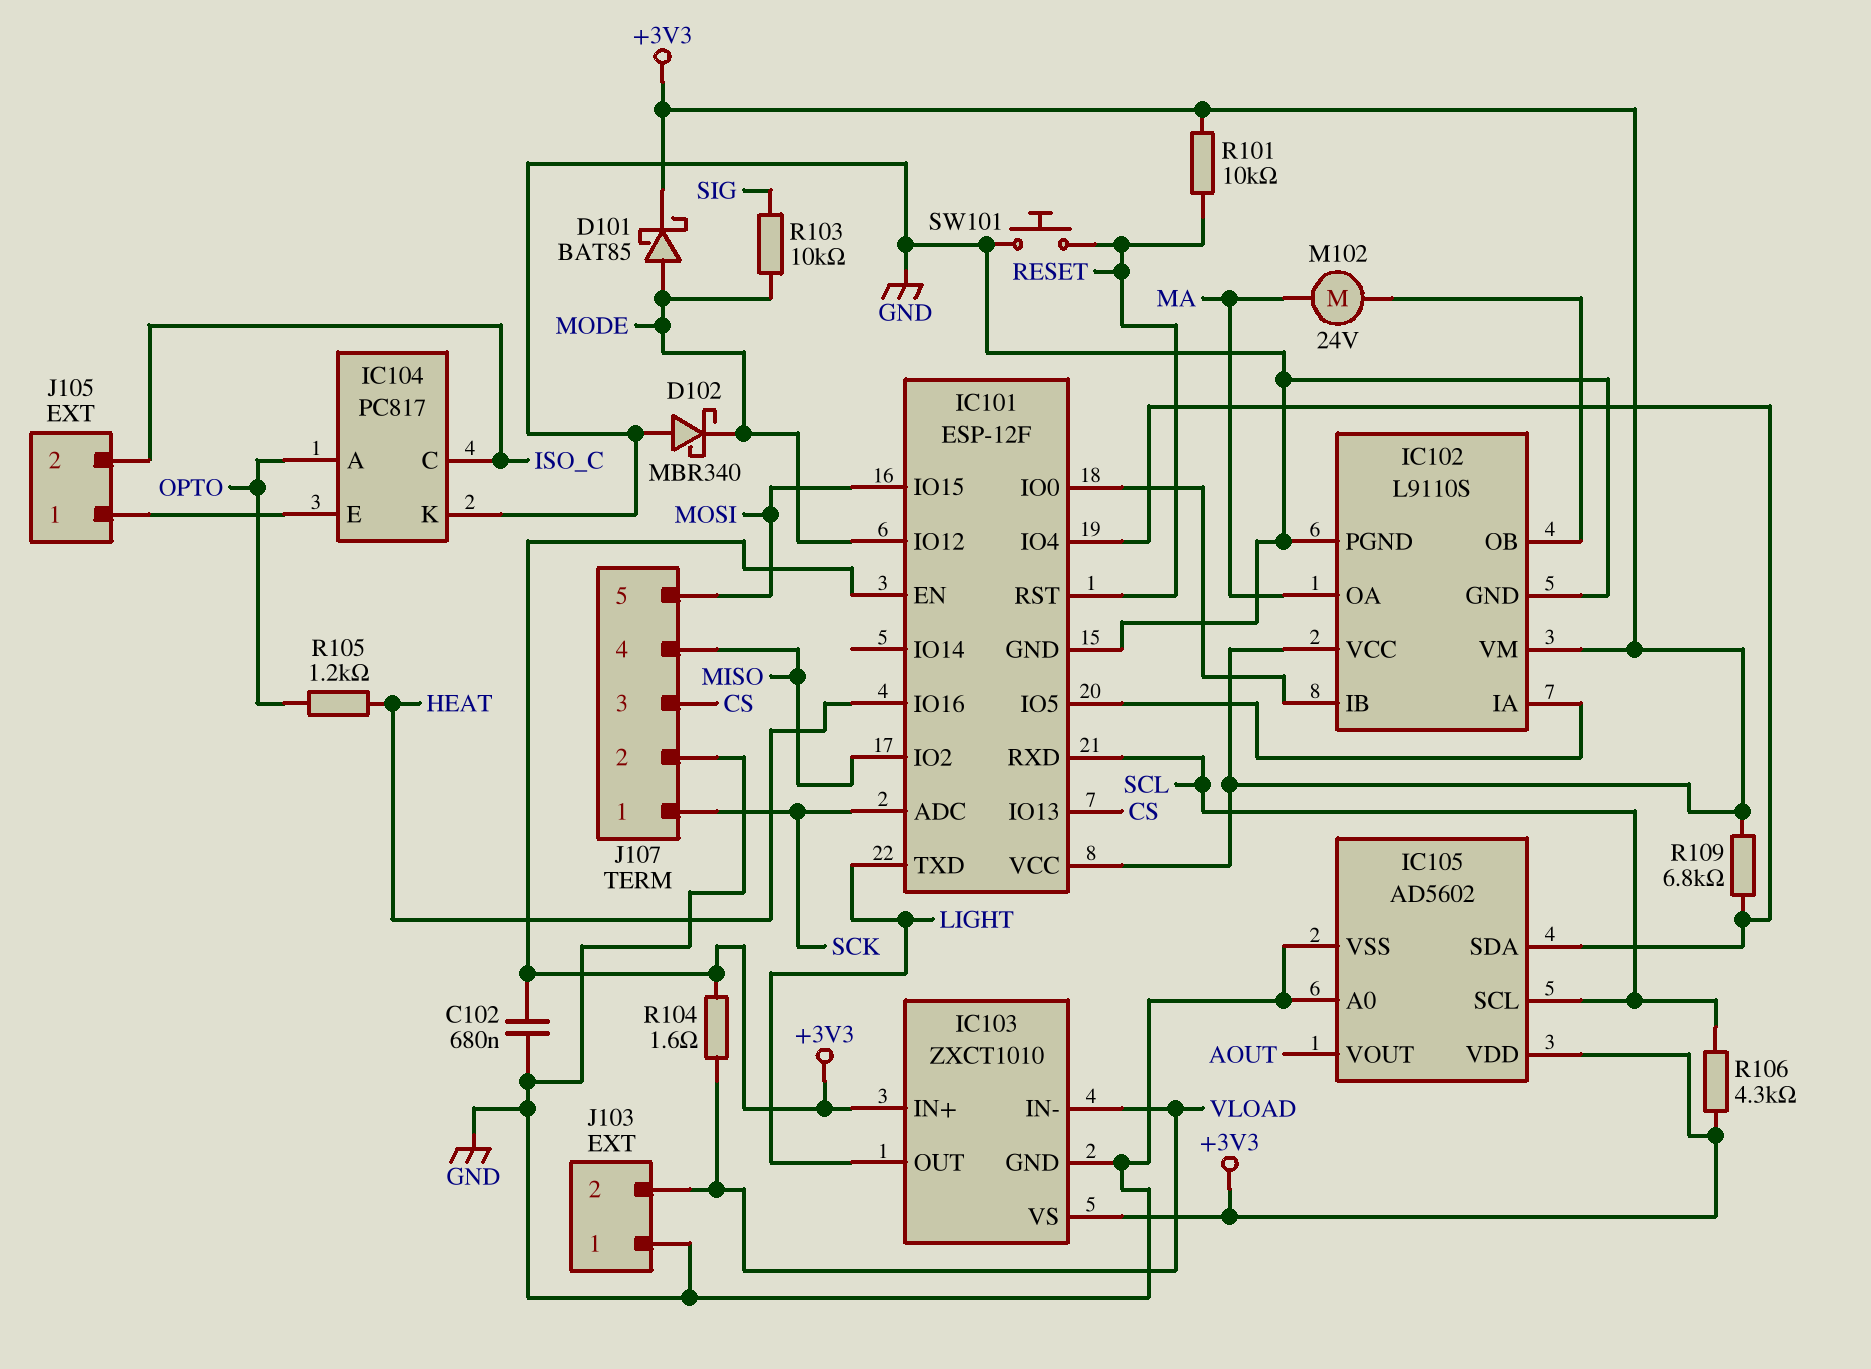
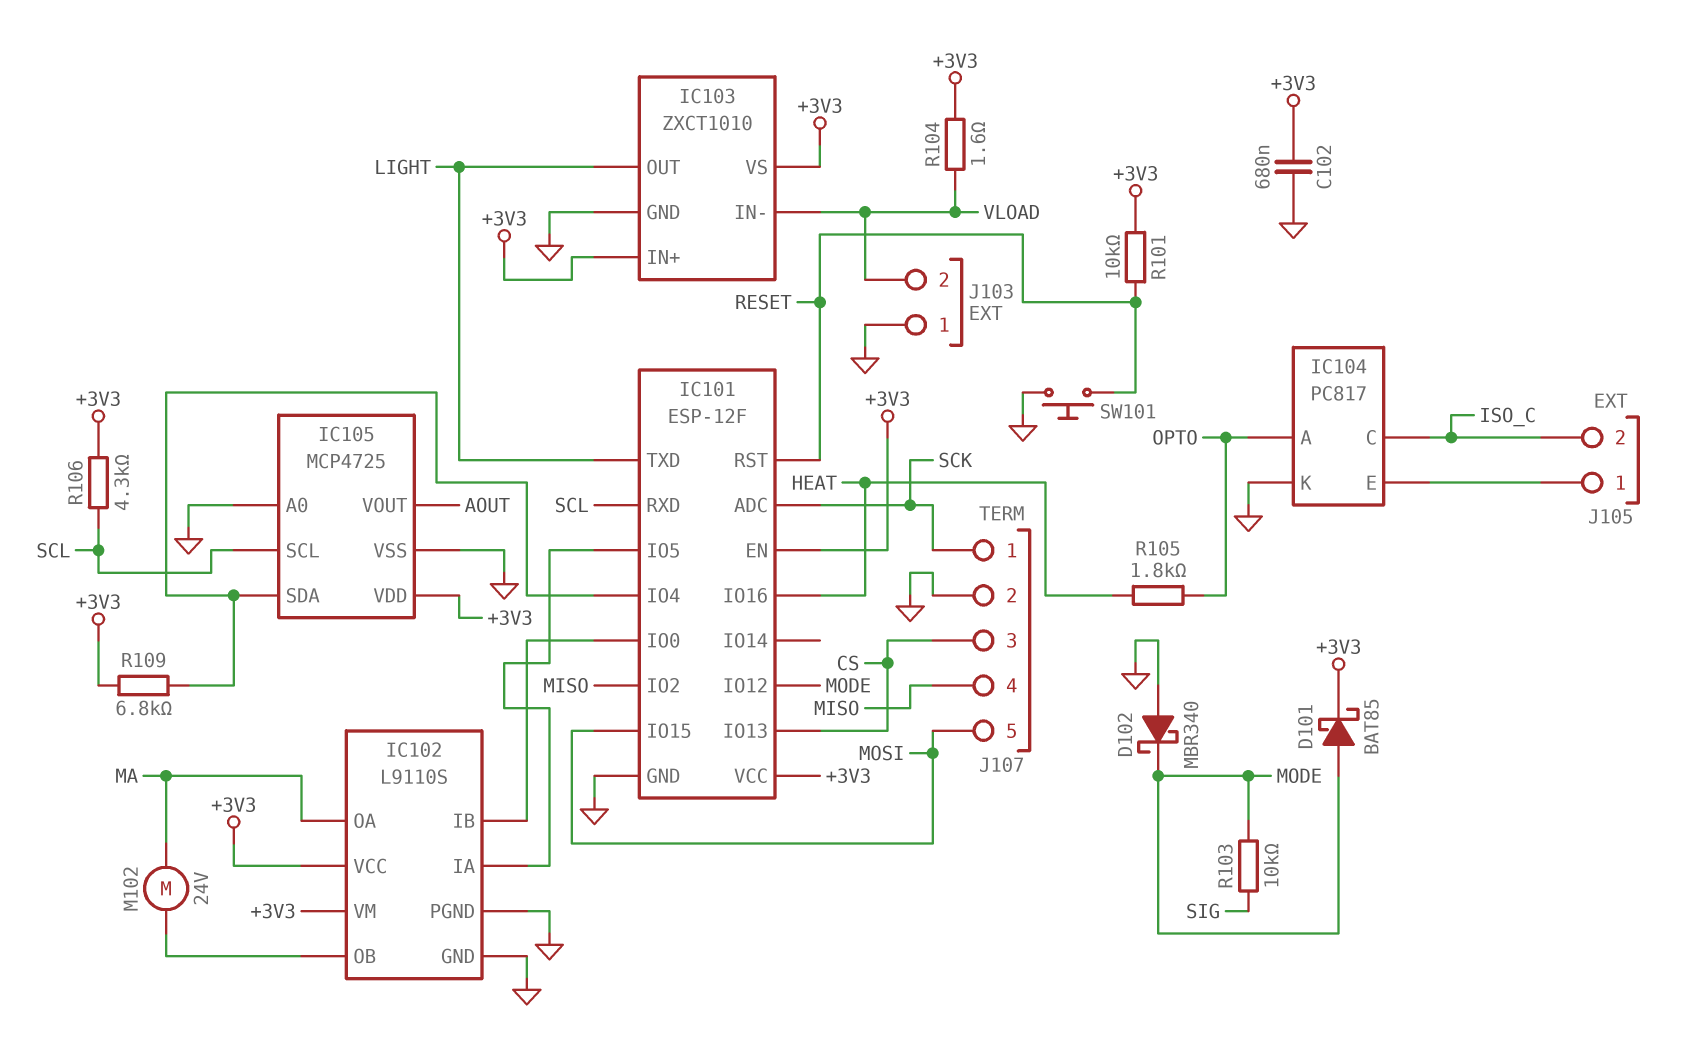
IC105: AD5602 -> MCP4725
R105: 1.2k (HEAT, OPTO) -> 1.8k (HEAT, OPTO)

